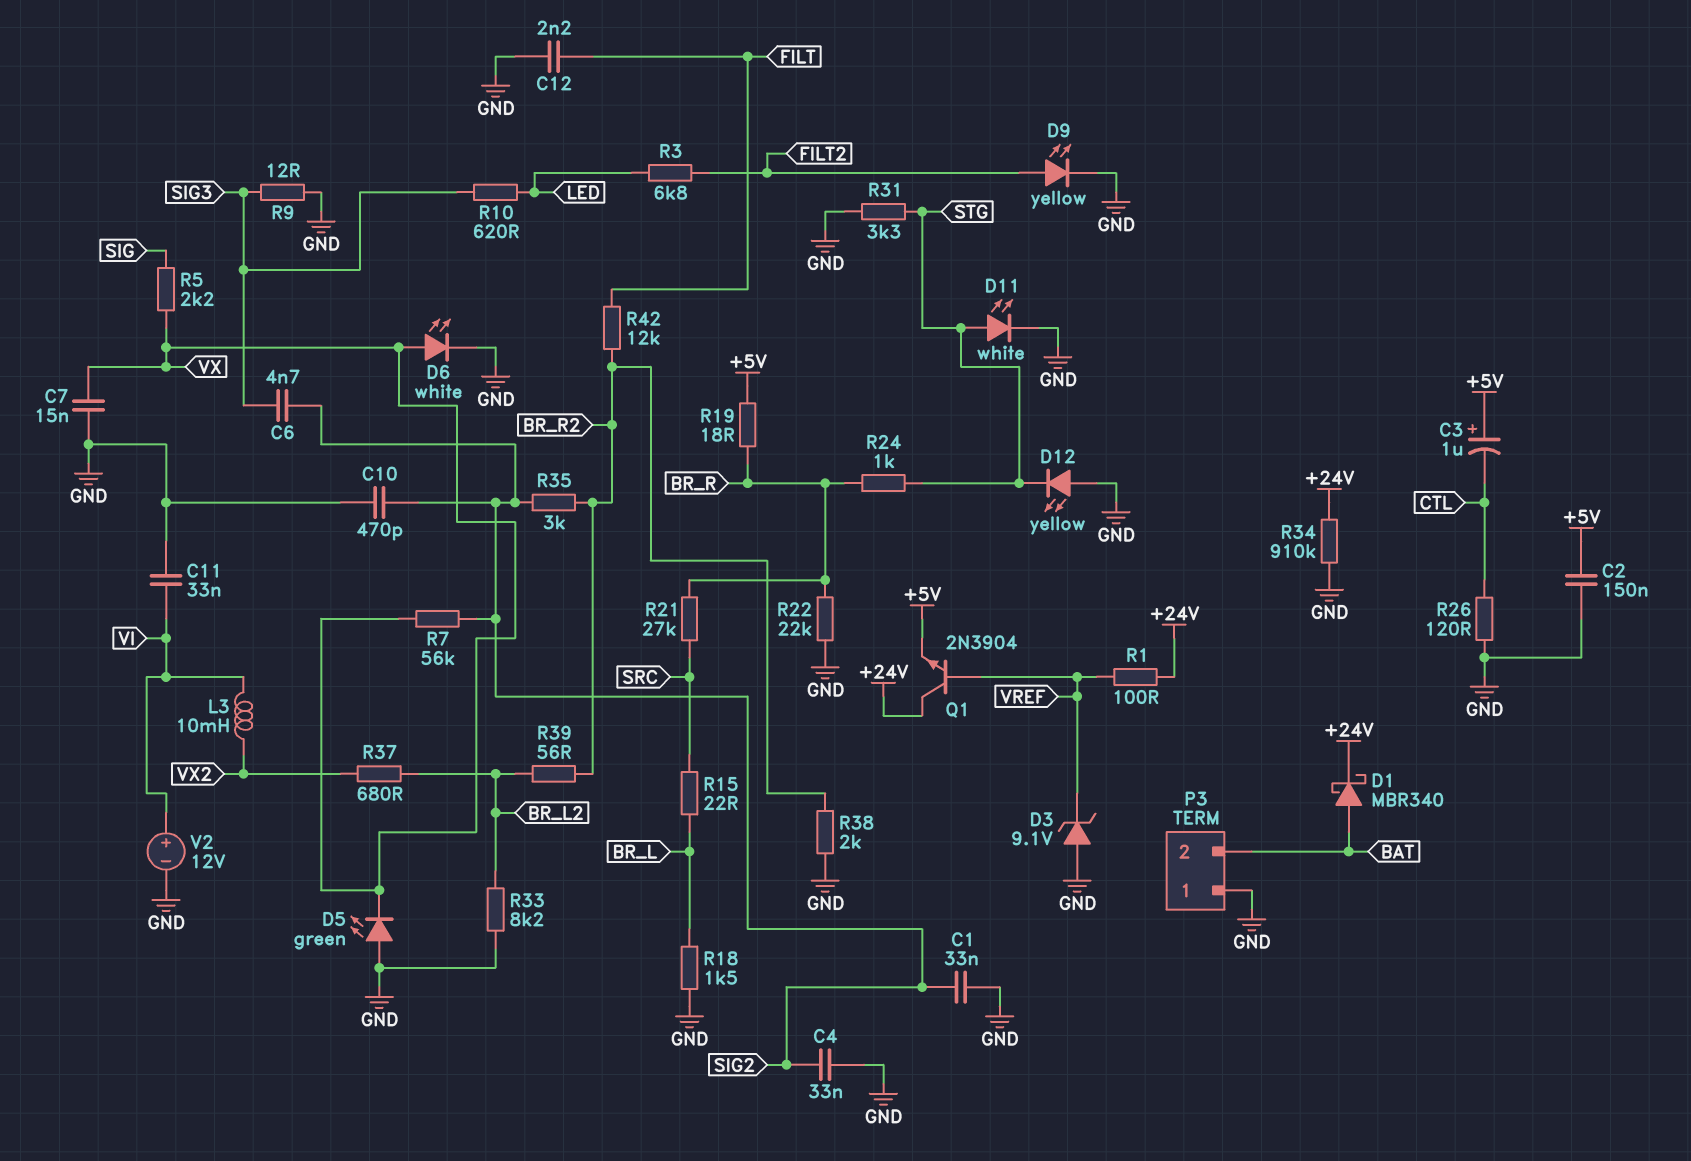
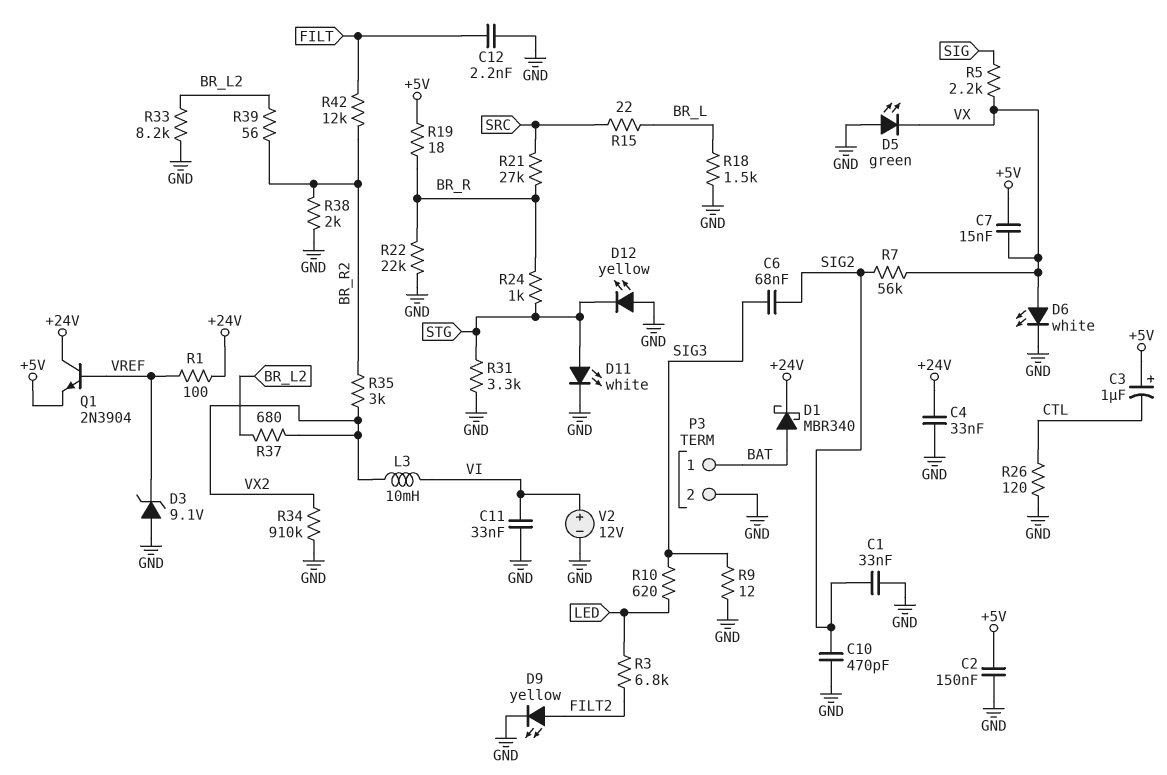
C4: 33nF (GND, SIG2) -> 33nF (+24V, GND)
C6: 4.7nF (SIG2, SIG3) -> 68nF (SIG2, SIG3)
C7: 15nF (GND, VX) -> 15nF (+5V, VX)
P3 pin 1: GND -> BAT
P3 pin 2: BAT -> GND
R34: 910k (+24V, GND) -> 910k (GND, VX2)
R35: 3k (BR_R2, SIG2) -> 3k (BR_R2, VX2)

